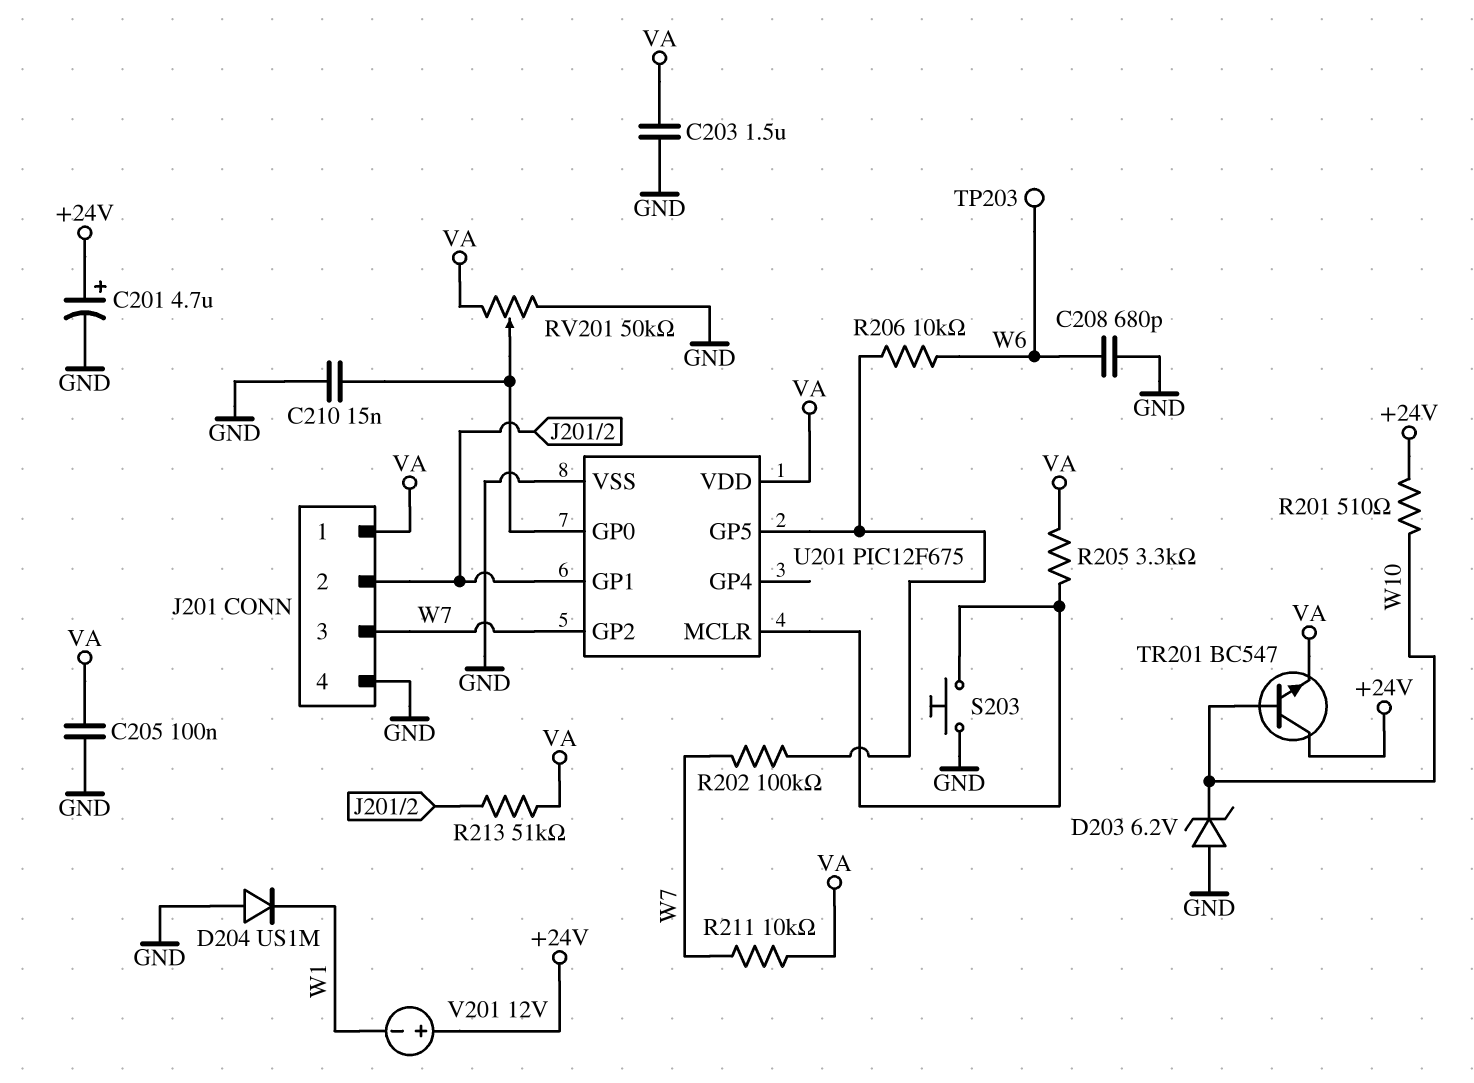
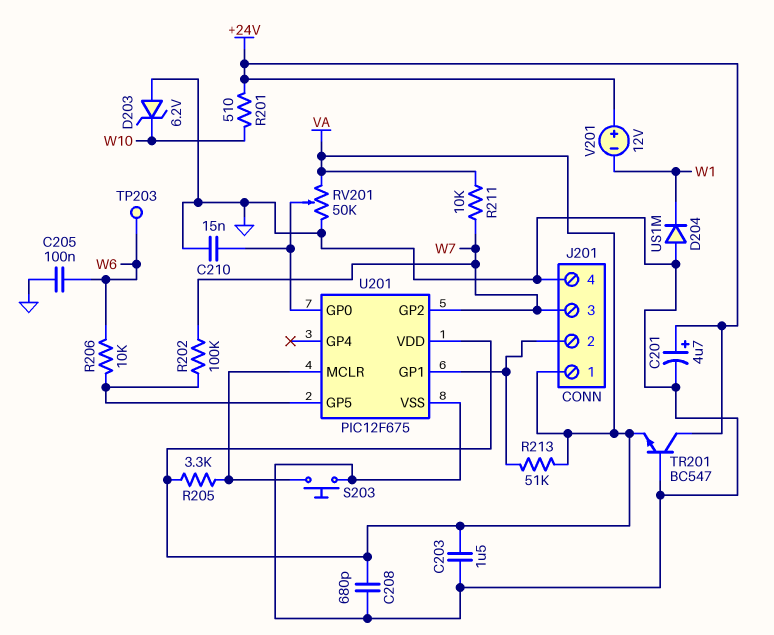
C205: 100nF (GND, VA) -> 100nF (GND, W6)
C208: 680pF (GND, W6) -> 680pF (GND, VA)
TR201: NPN BC547 (B W10, C +24V, E VA) -> NPN BC547 (B GND, C +24V, E VA)

